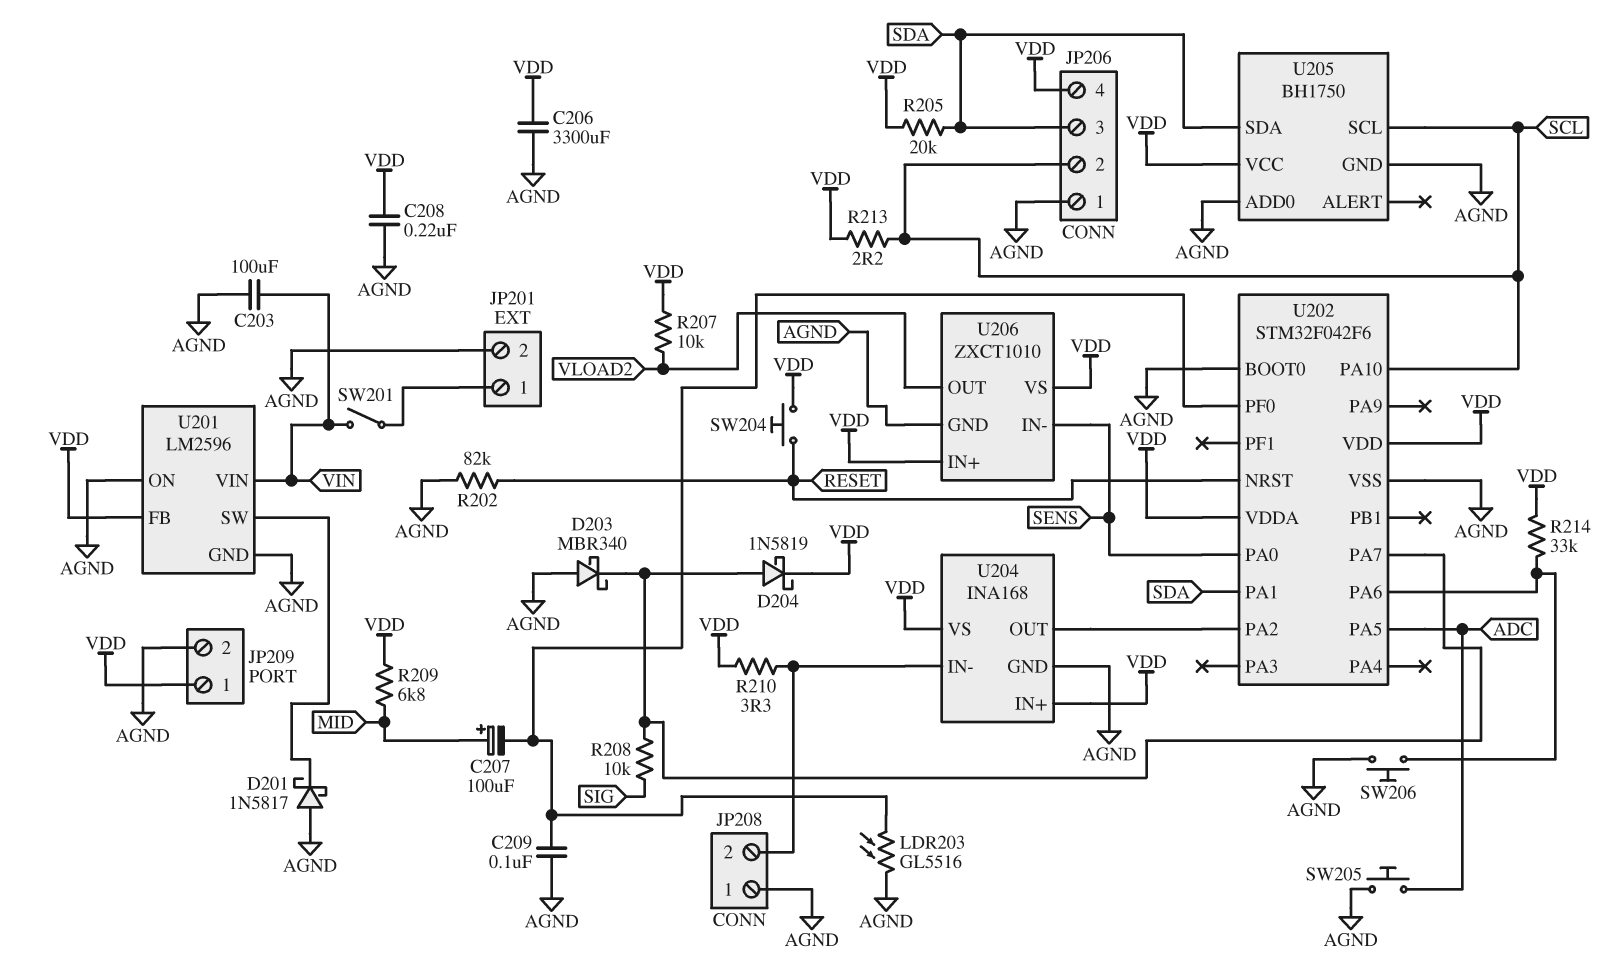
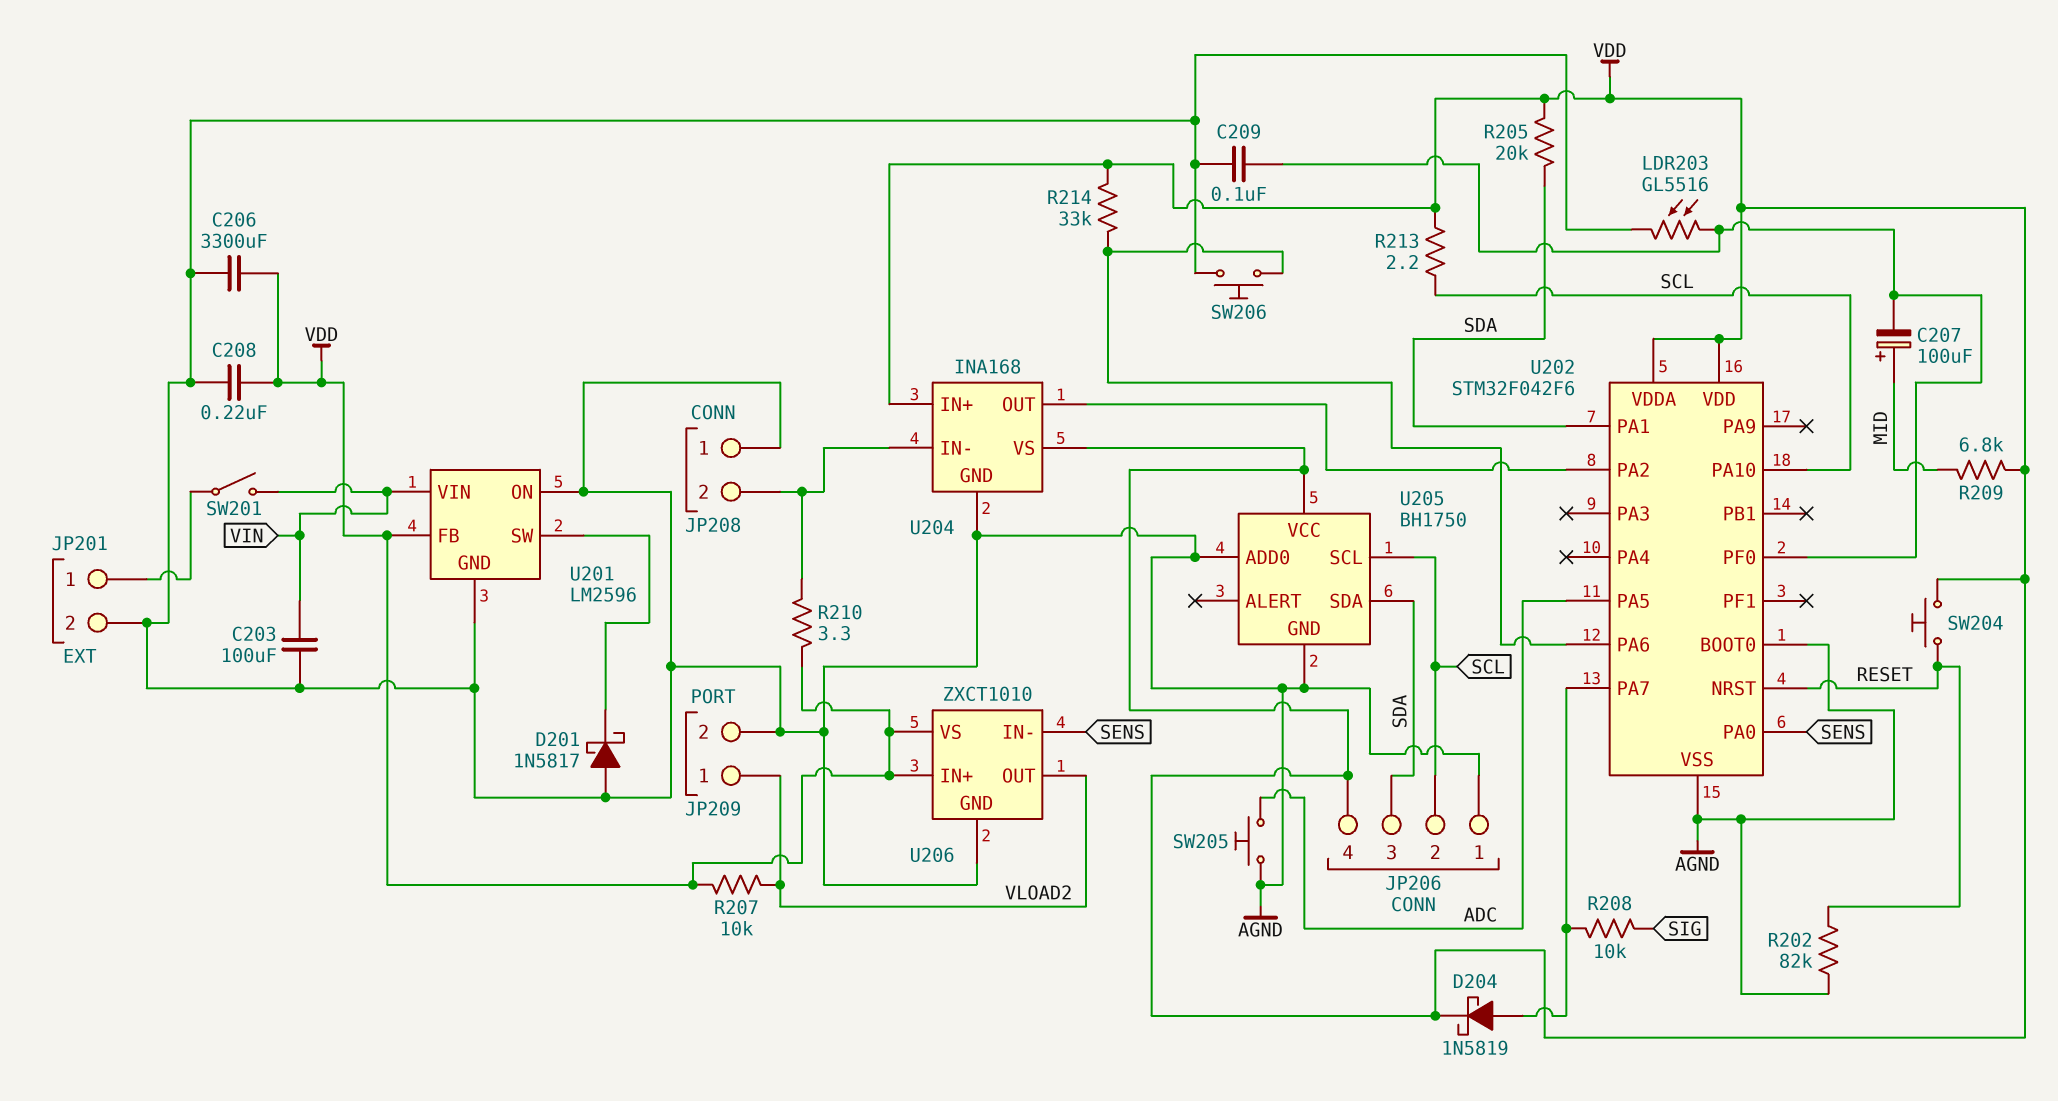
D203: schottky MBR340 (A AGND, K U202/PA7) -> none
JP209 pin 1: VDD -> VLOAD2

